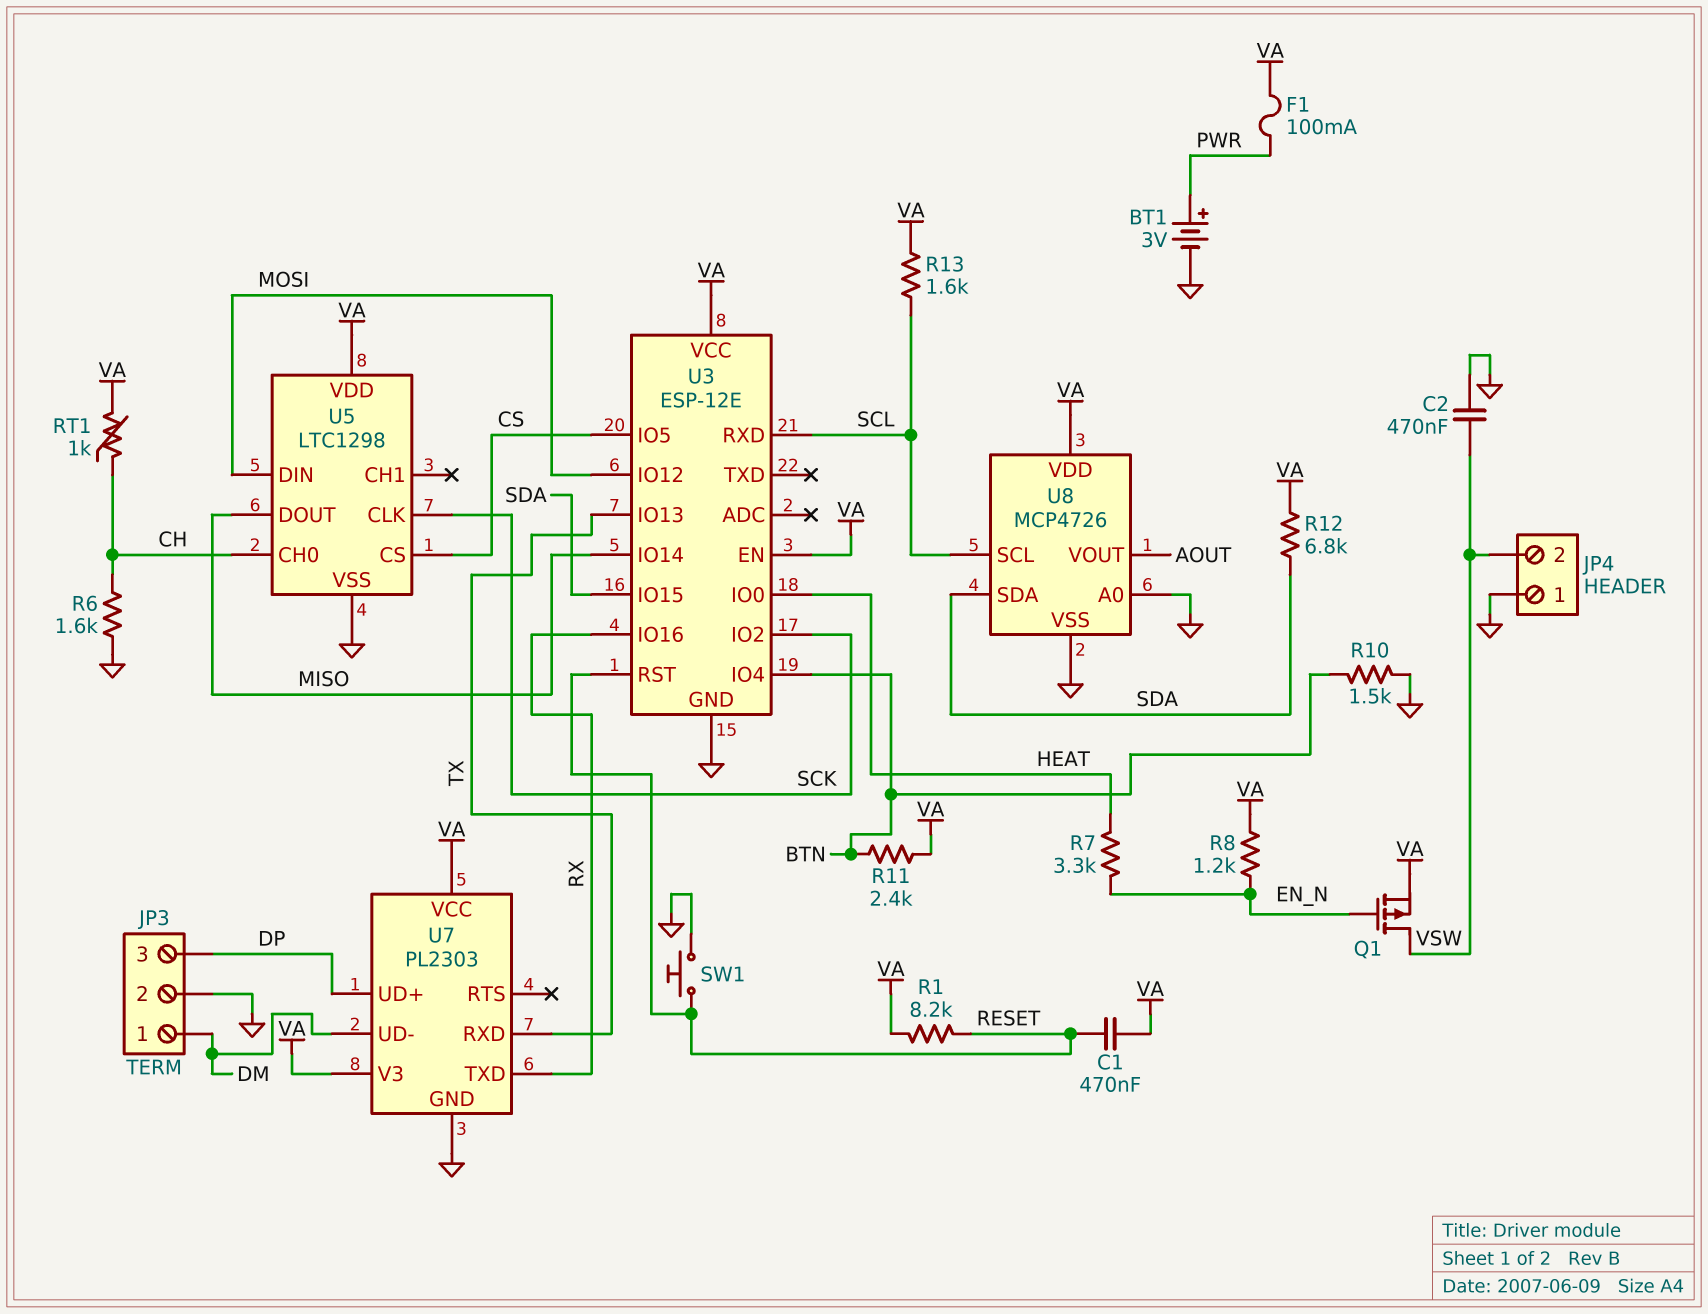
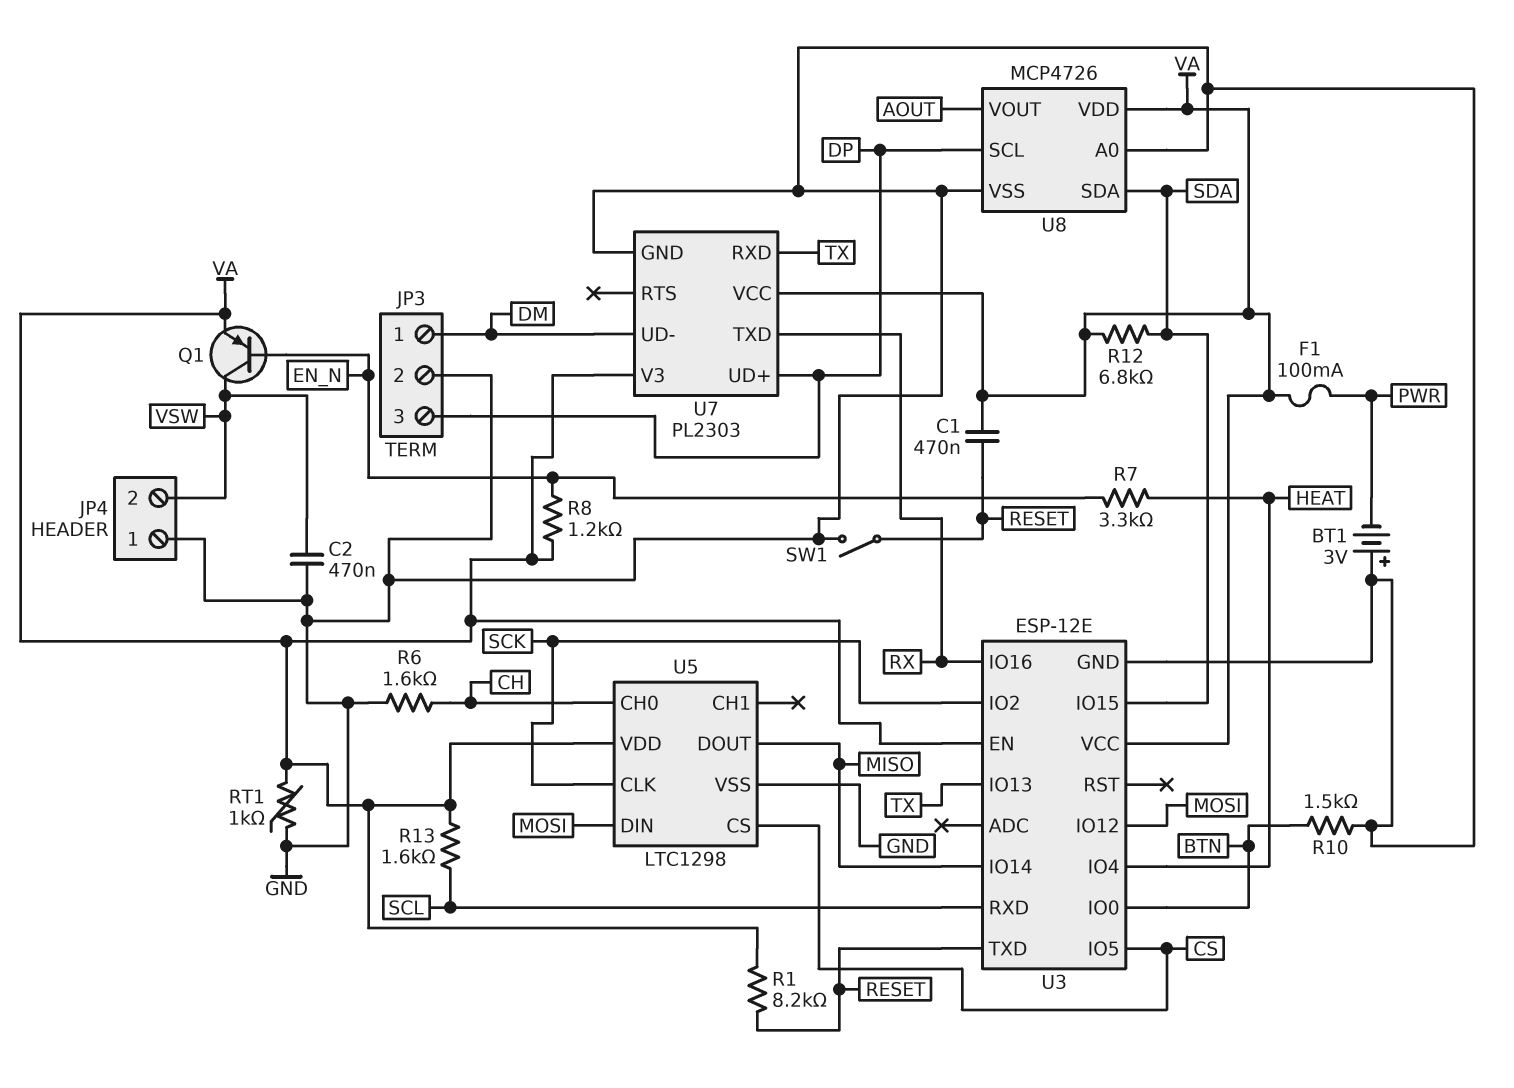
BT1: 3V (plus PWR, minus GND) -> 3V (plus GND, minus PWR)
Q1: PMOS (G EN_N, D VSW, S VA) -> PNP (B EN_N, C VSW, E VA)
R11: 2.4k (BTN, VA) -> none
RT1: 1k (CH, VA) -> 1k (GND, VA)
SW1: button (GND, RESET) -> switch (GND, RESET)
U3 pin IO0: HEAT -> BTN
U3 pin IO4: BTN -> HEAT
U3 pin RST: RESET -> none
U3 pin TXD: none -> RESET
U8 pin SCL: SCL -> DP

